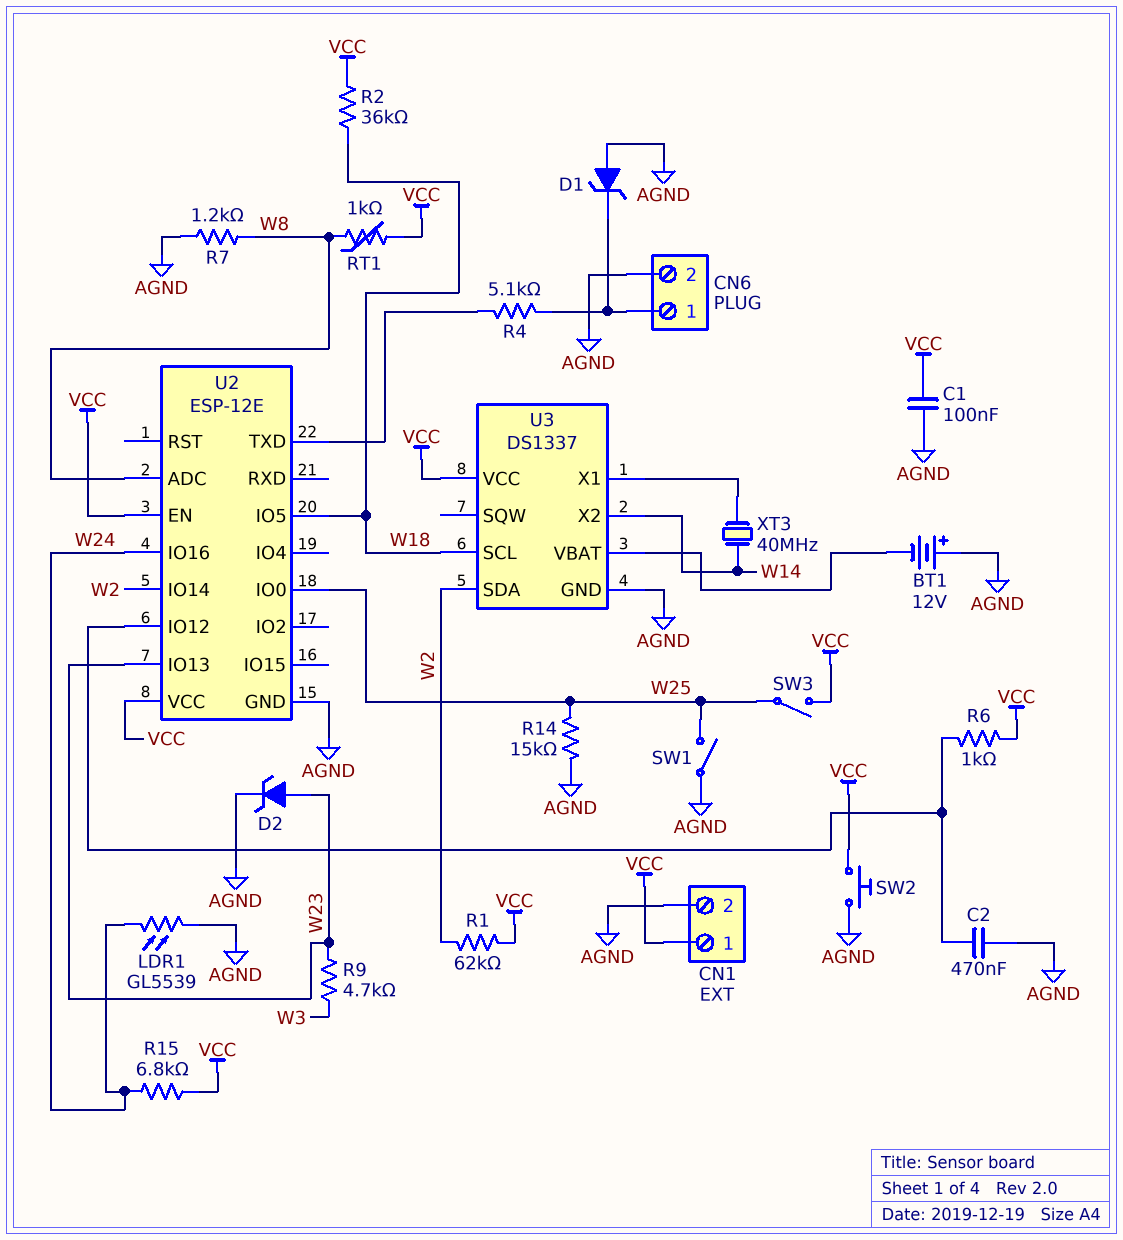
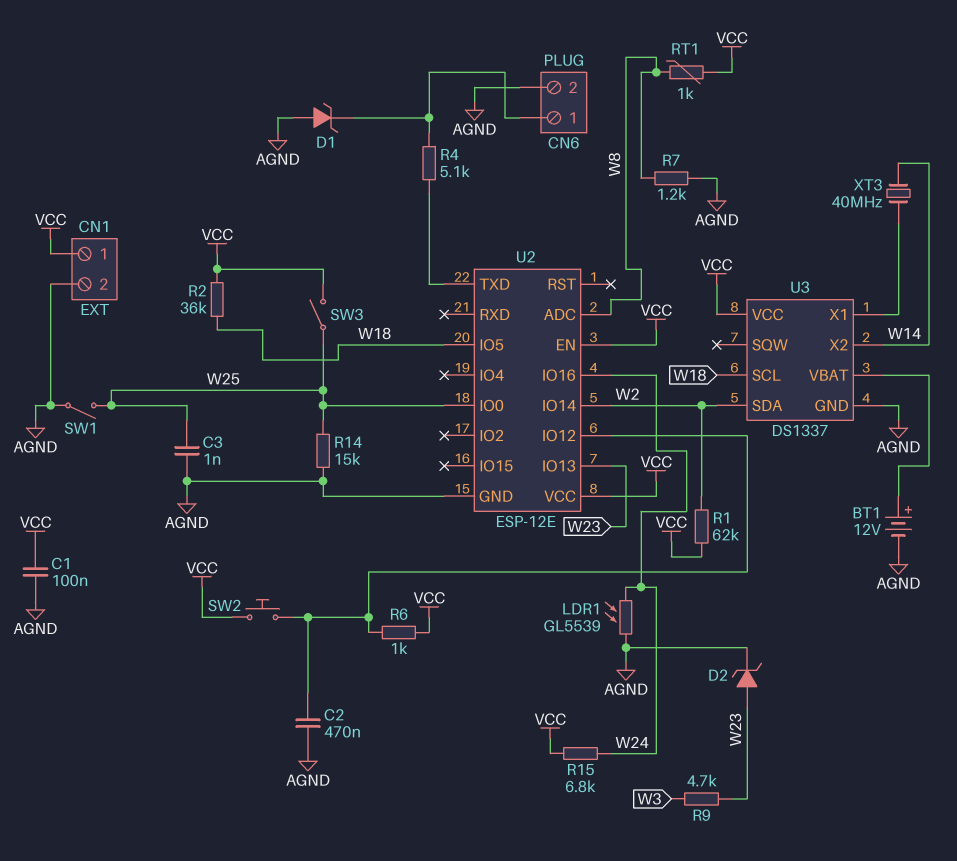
BT1: 12V (plus AGND, minus U3/VBAT) -> 12V (plus U3/VBAT, minus AGND)
C3: none -> 1nF (AGND, W25)
SW2: button (AGND, VCC) -> button (U2/IO12, VCC)

